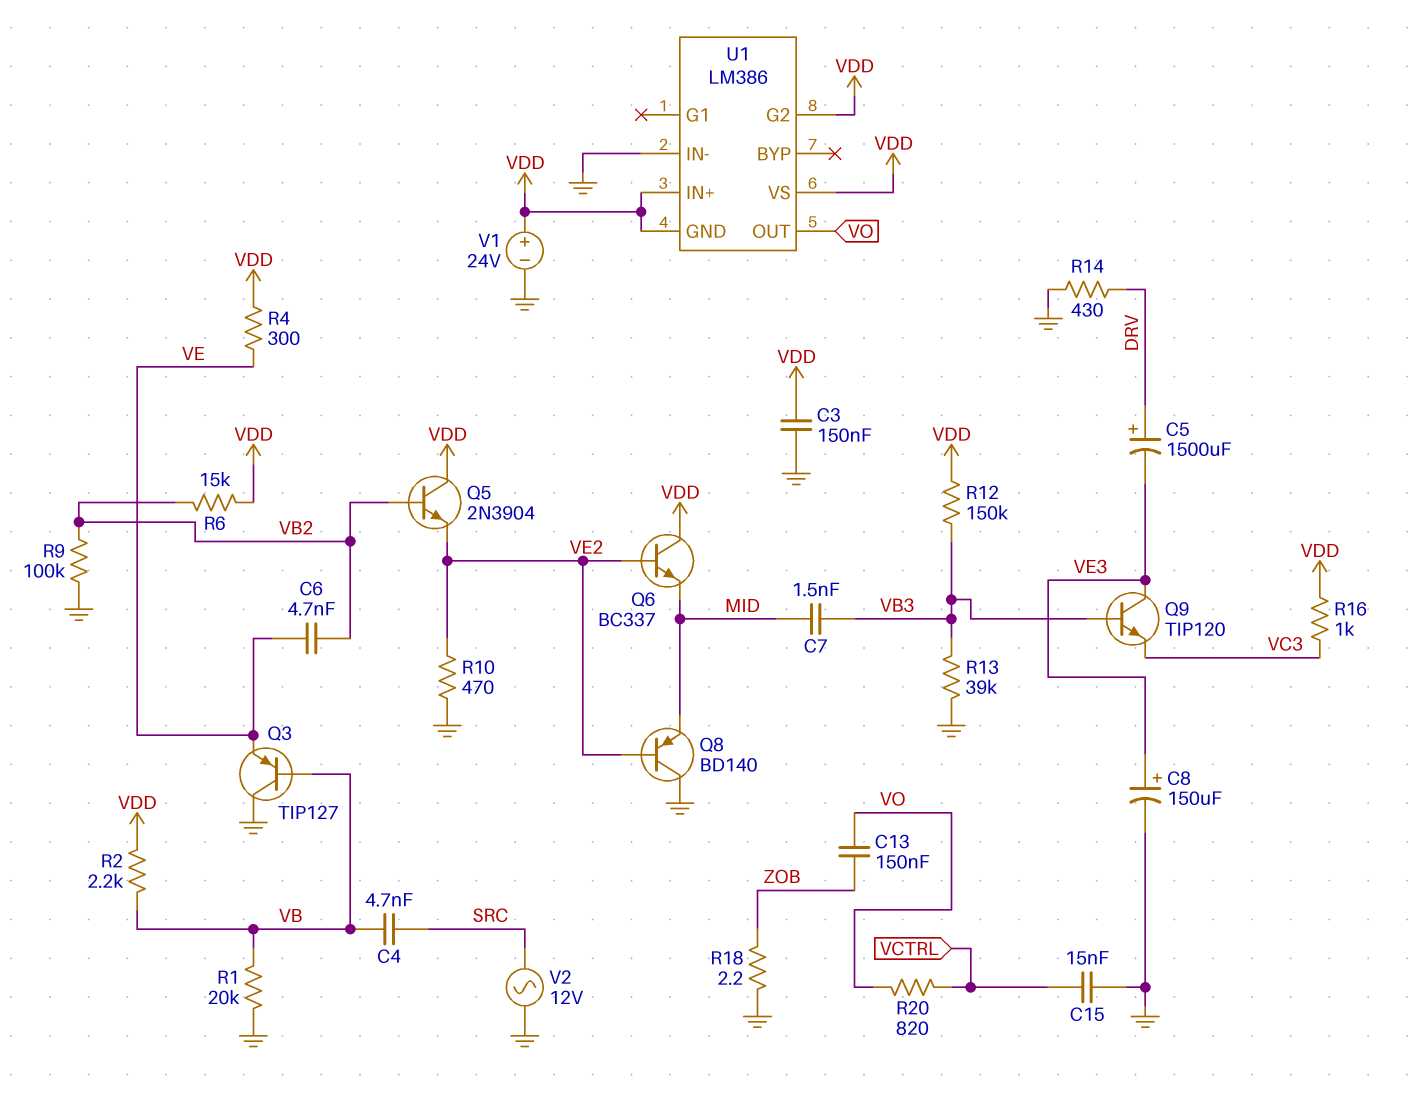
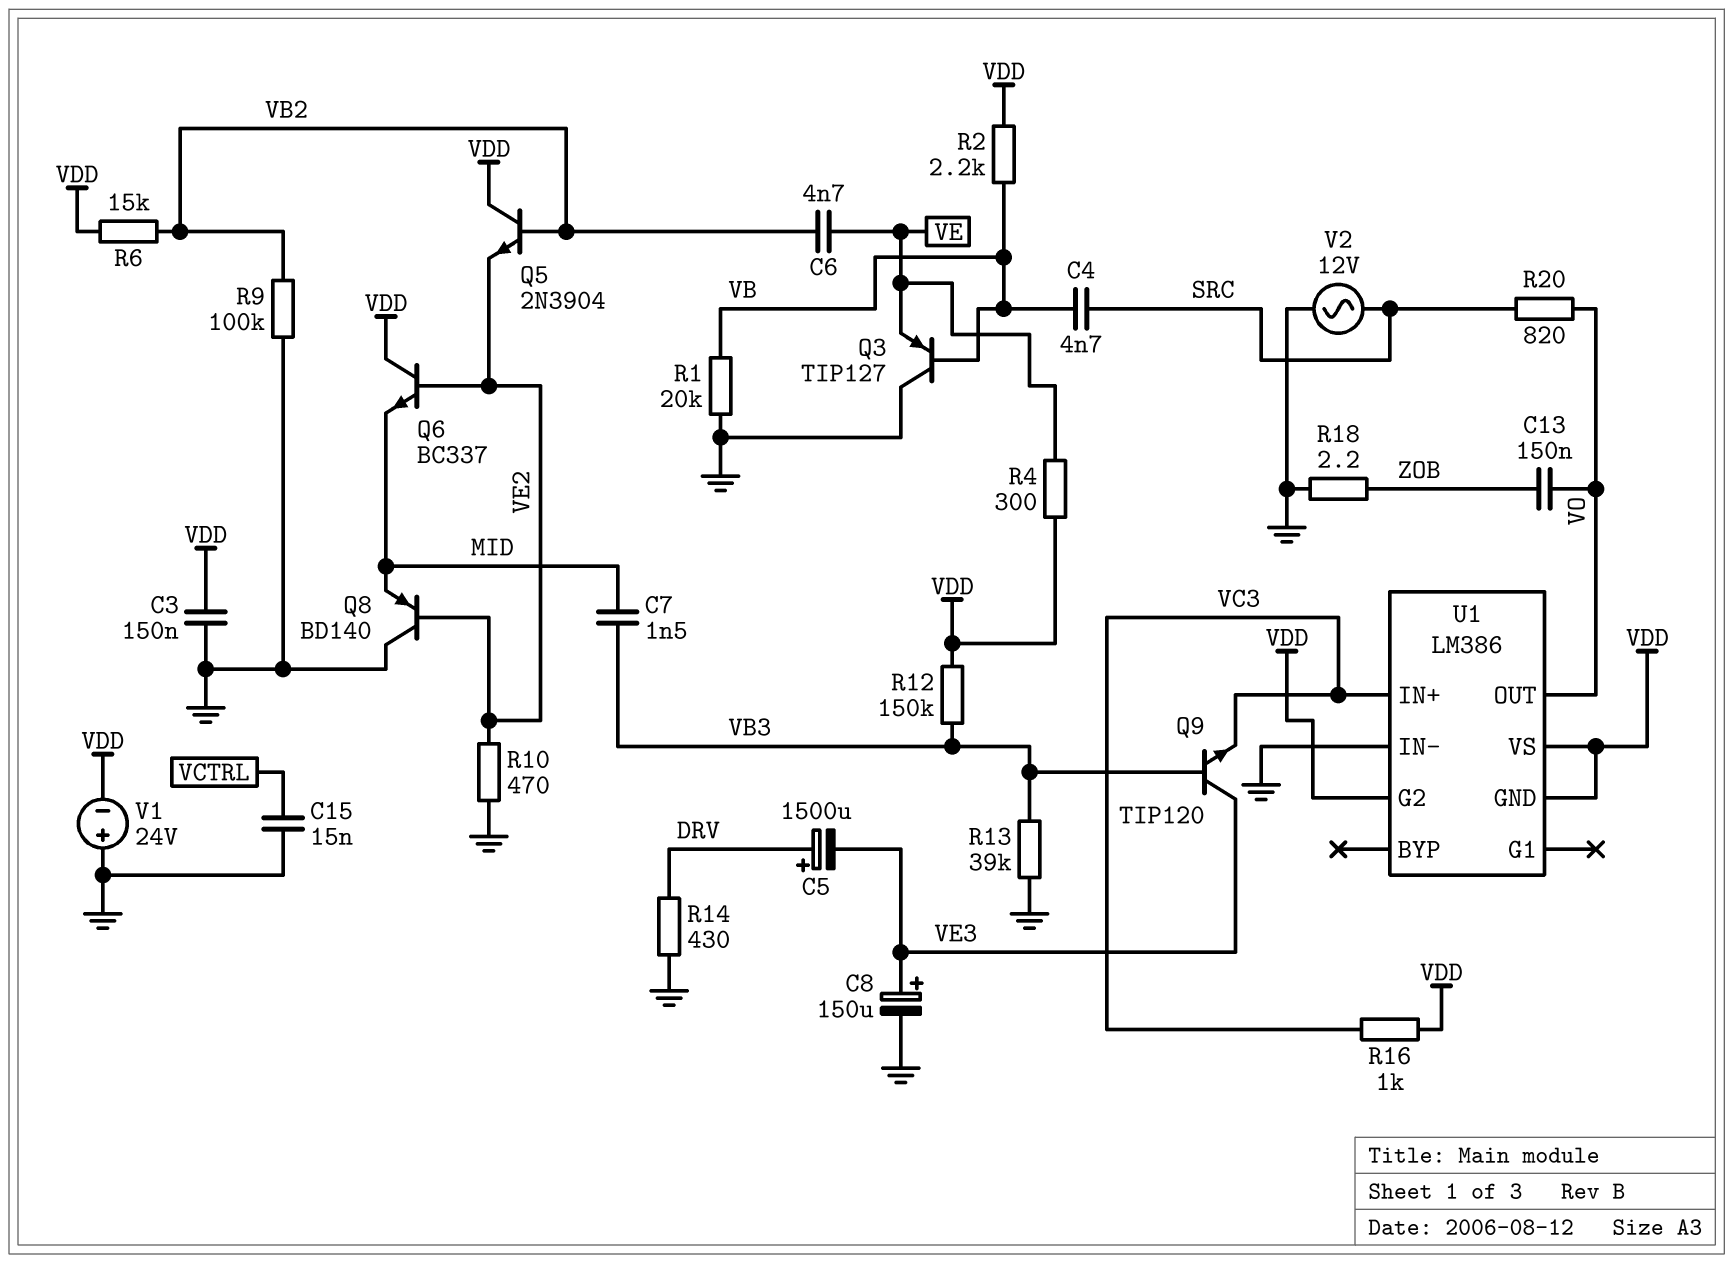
R20: 820 (VCTRL, VO) -> 820 (SRC, VO)
U1 pin IN+: VDD -> VC3
V1: 24V (plus VDD, minus GND) -> 24V (plus GND, minus VDD)

